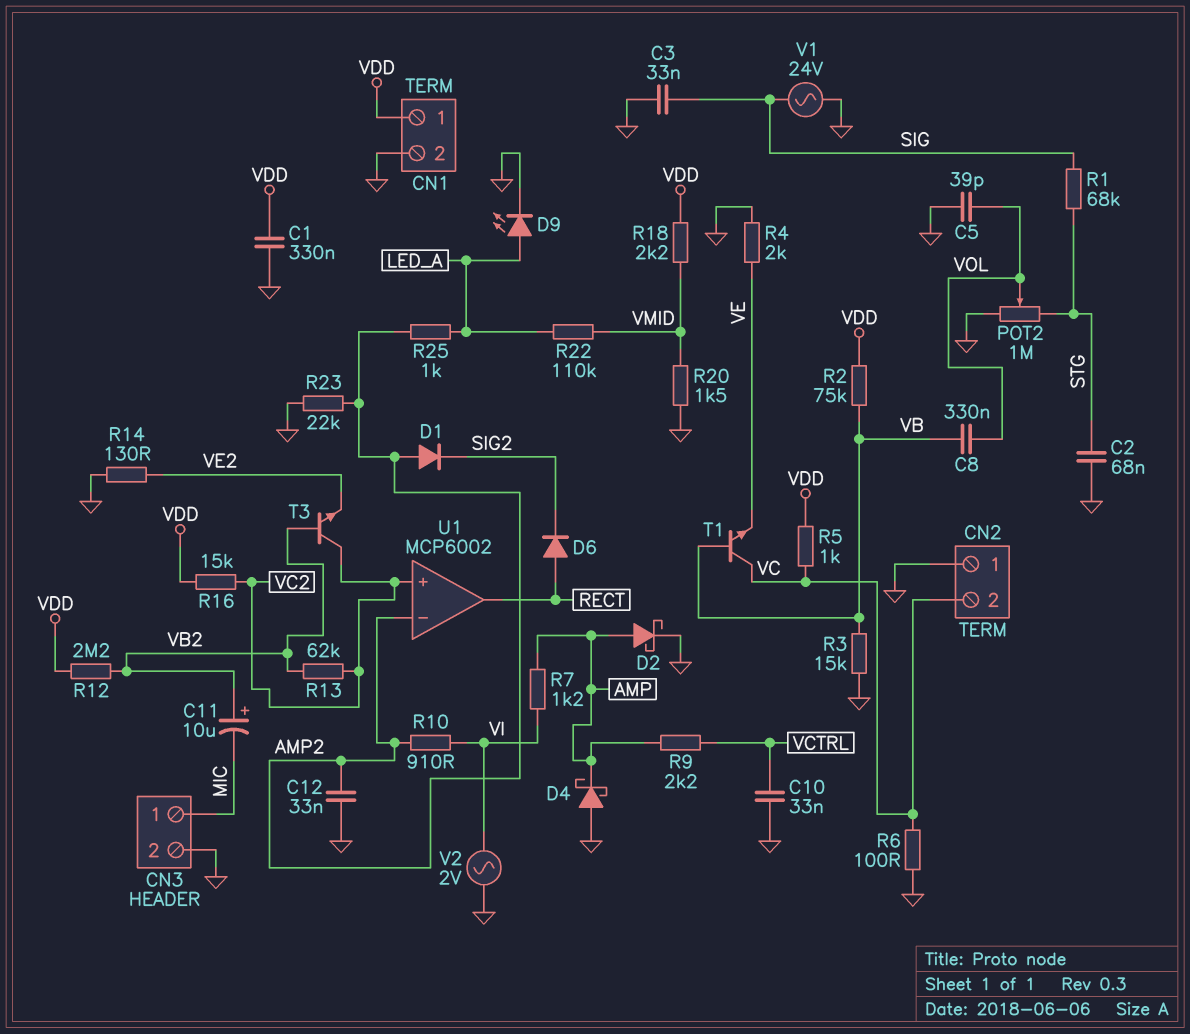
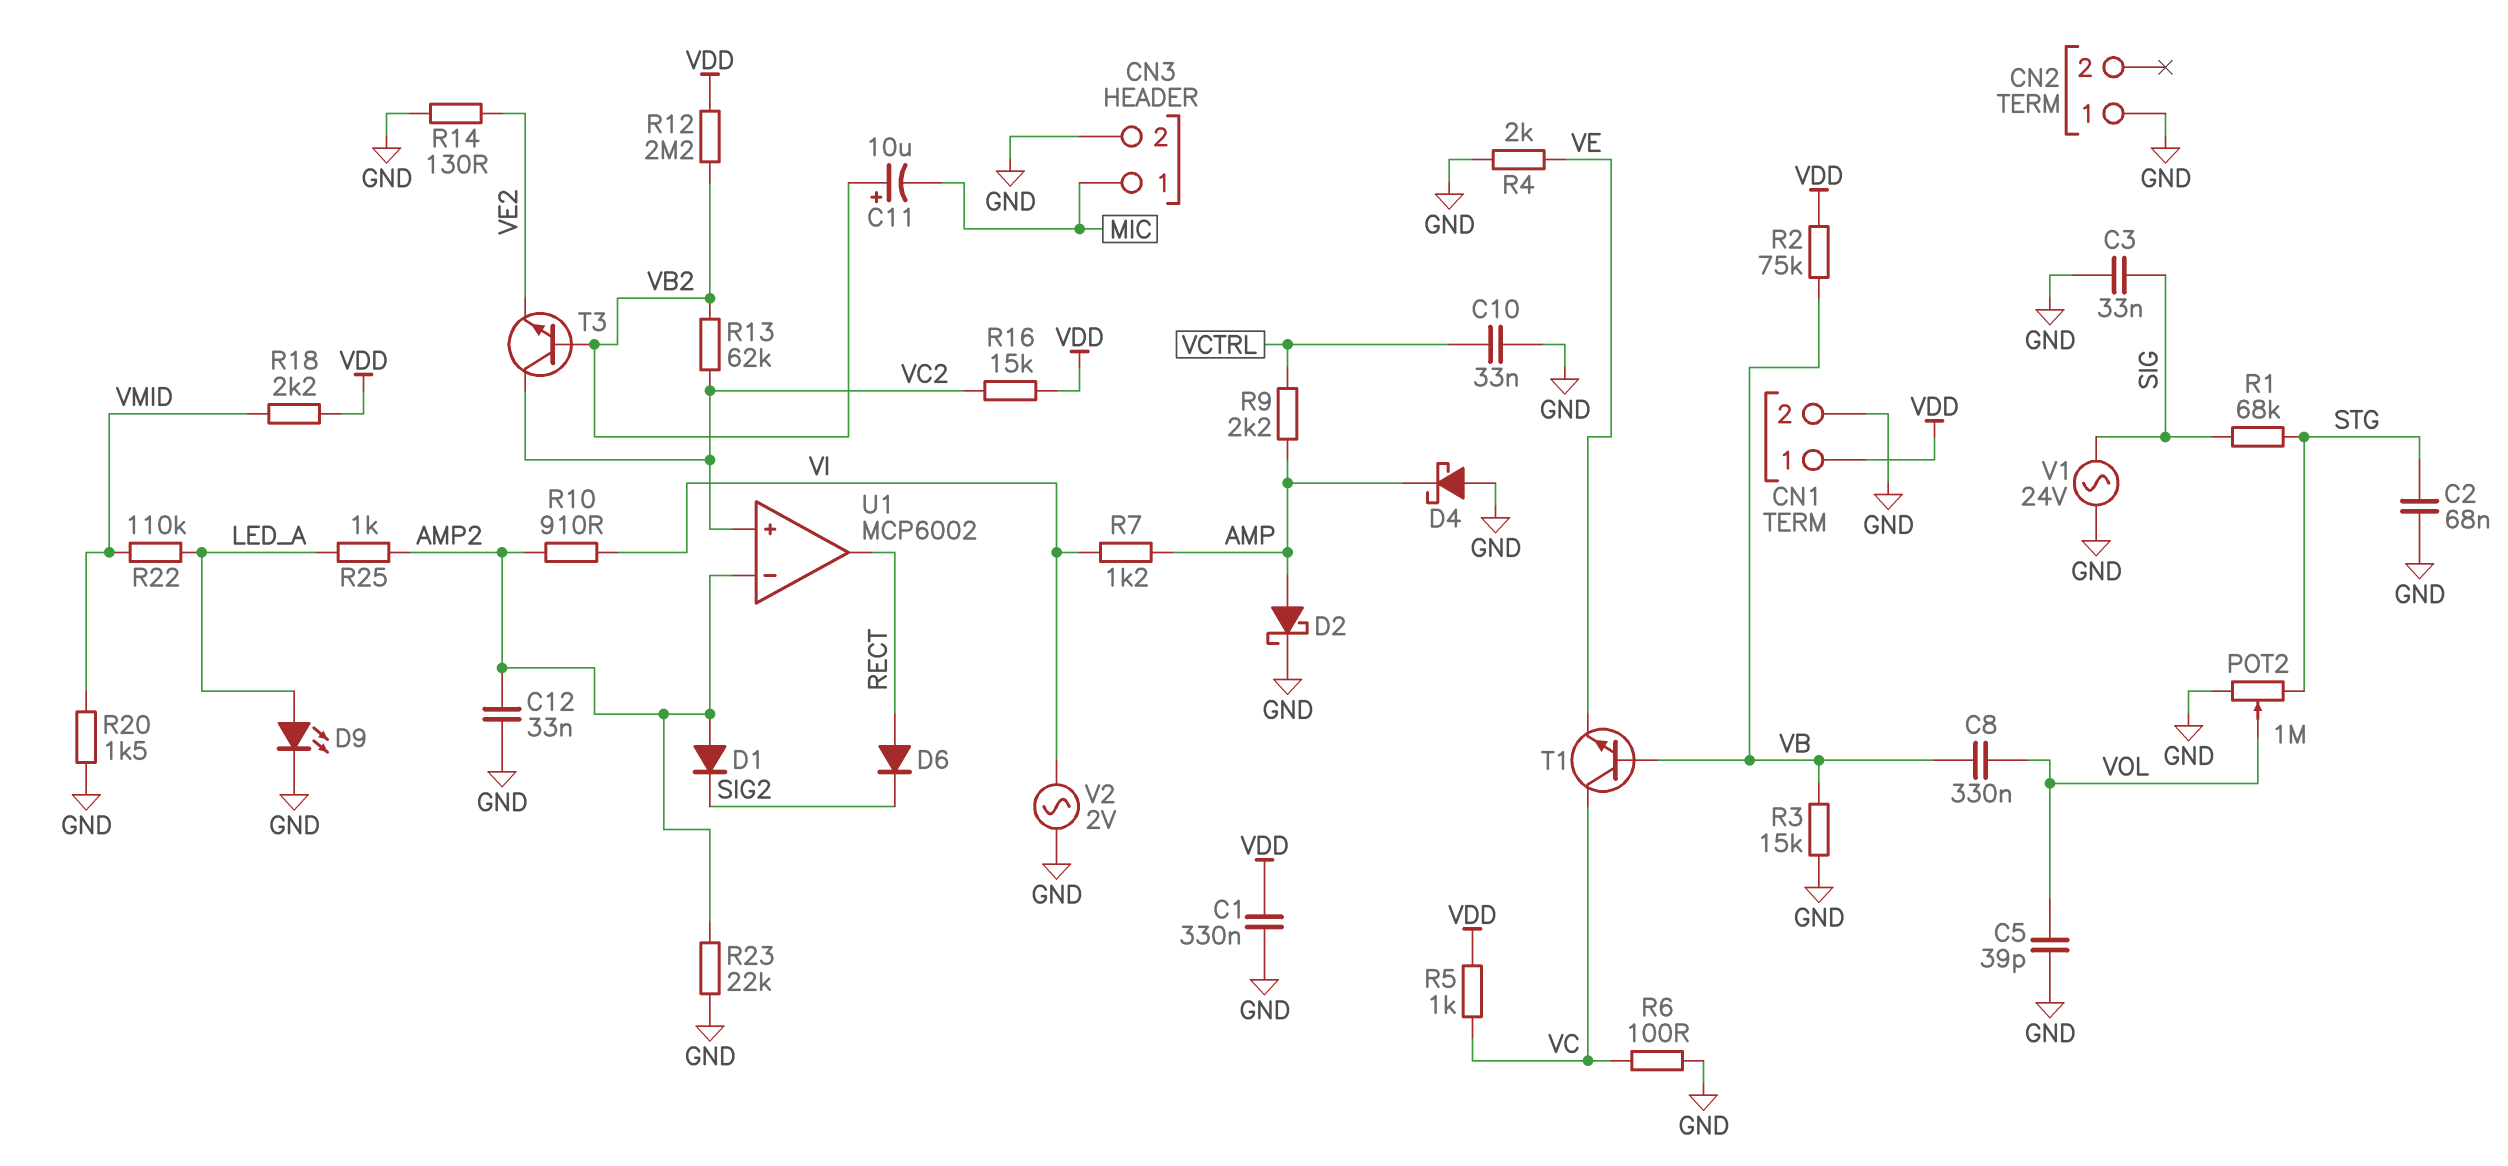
CN2 pin 2: VC -> none

